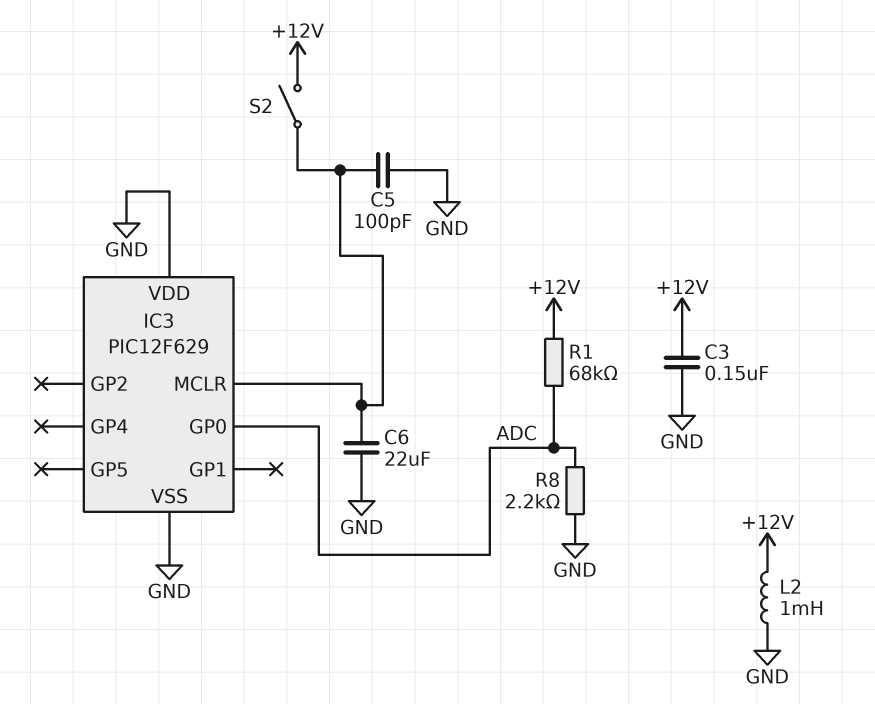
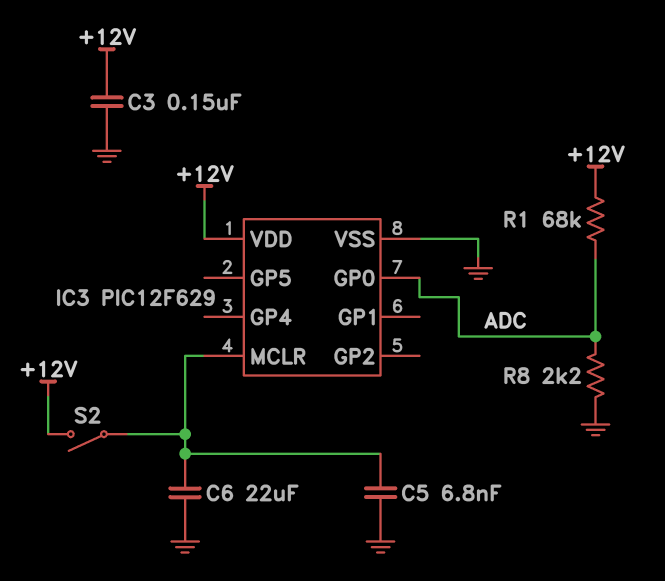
C5: 100pF (GND, IC3/MCLR) -> 6.8nF (GND, IC3/MCLR)
IC3 pin VDD: GND -> +12V
L2: 1mH (+12V, GND) -> none

